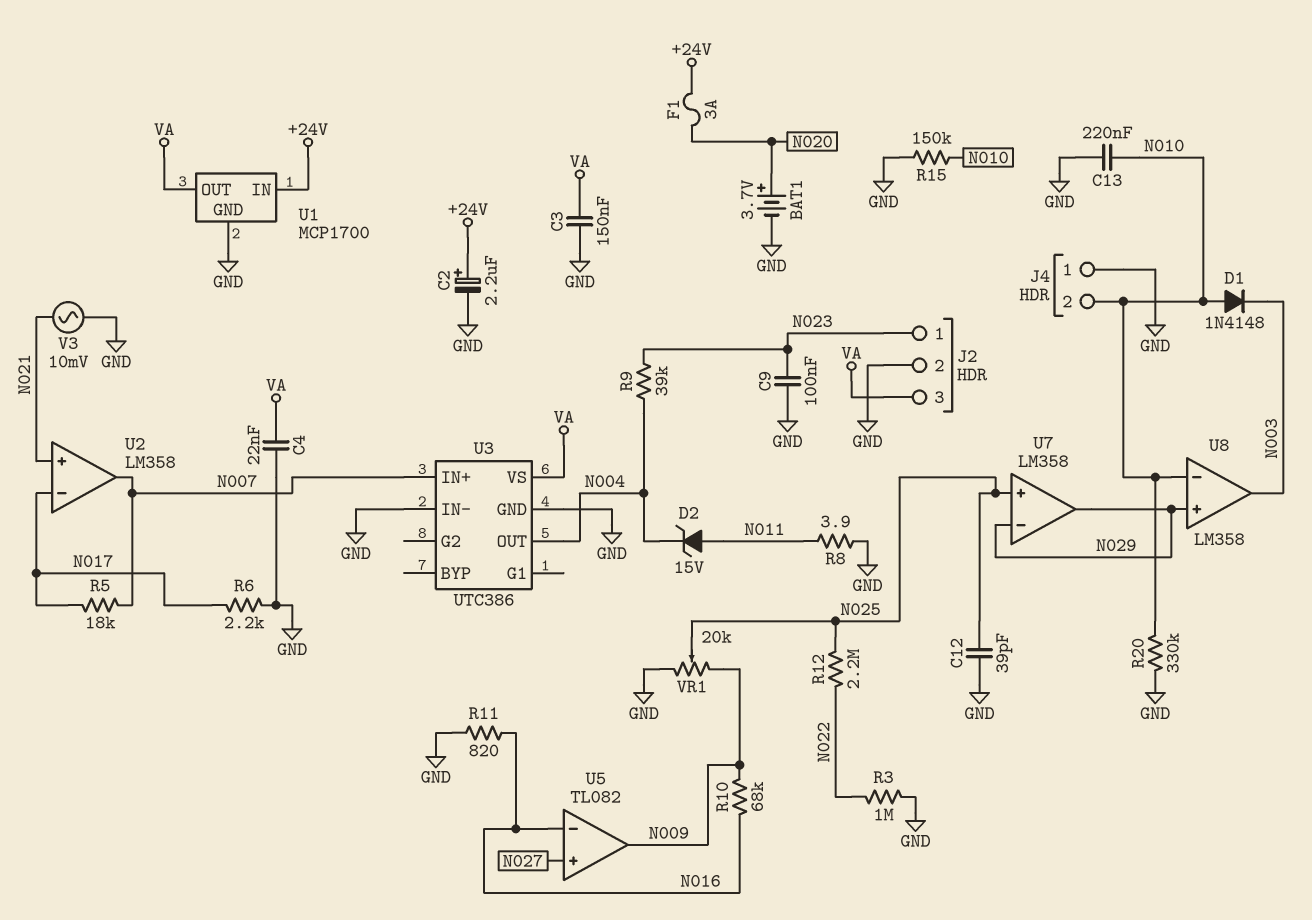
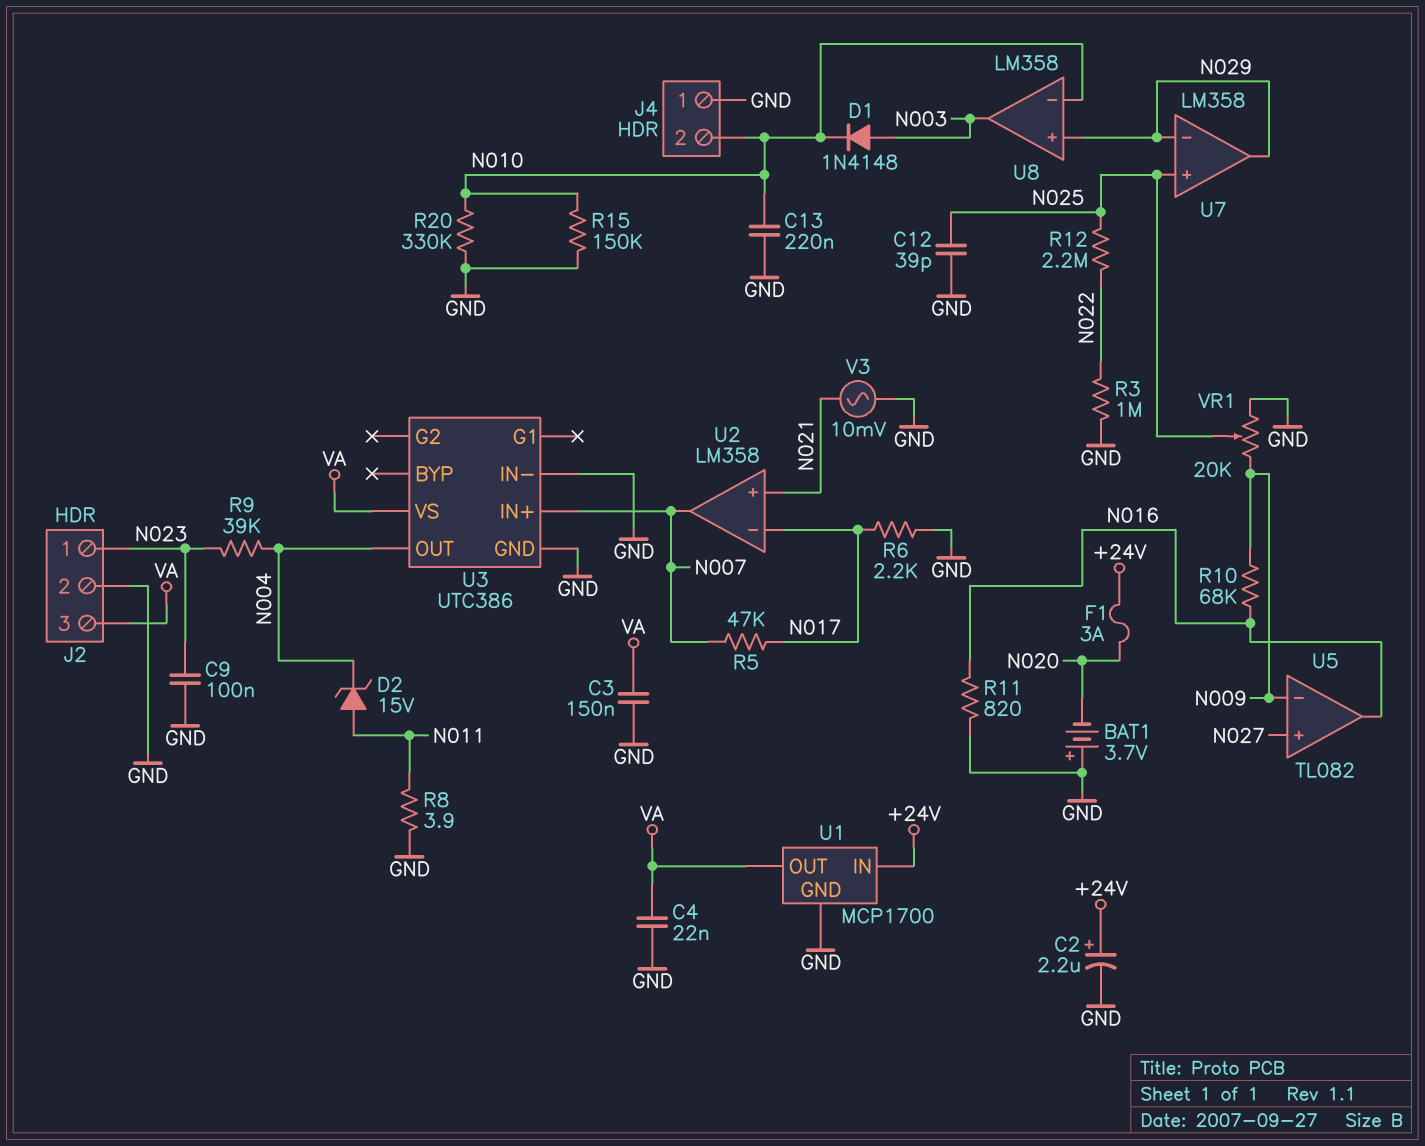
BAT1: 3.7V (plus N020, minus GND) -> 3.7V (plus GND, minus N020)
D1: diode 1N4148 (A N010, K N003) -> diode 1N4148 (A N003, K N010)
R5: 18k (N007, N017) -> 47k (N007, N017)
U5 pin in-: N016 -> N009
U5 pin out: N009 -> N016

